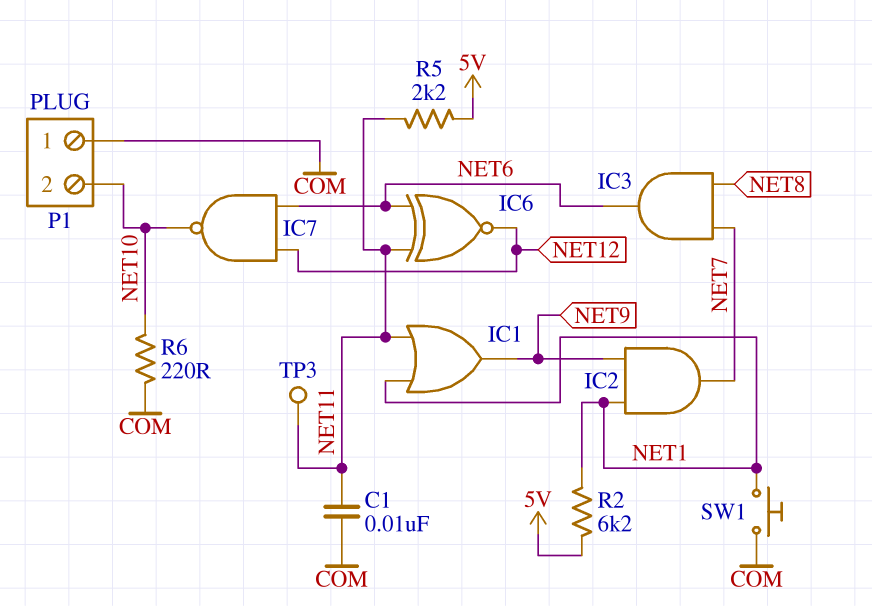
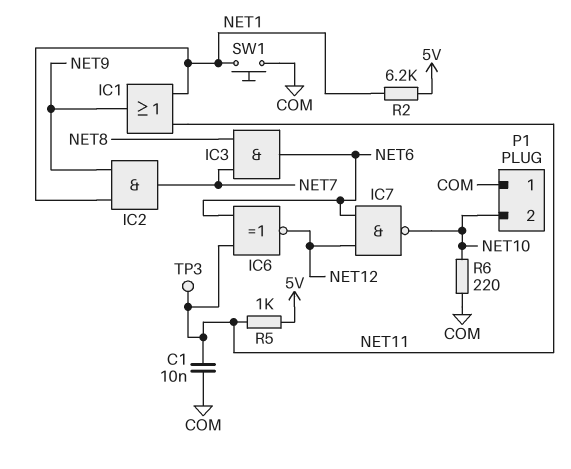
R5: 2.2k (5V, NET11) -> 1k (5V, NET11)

